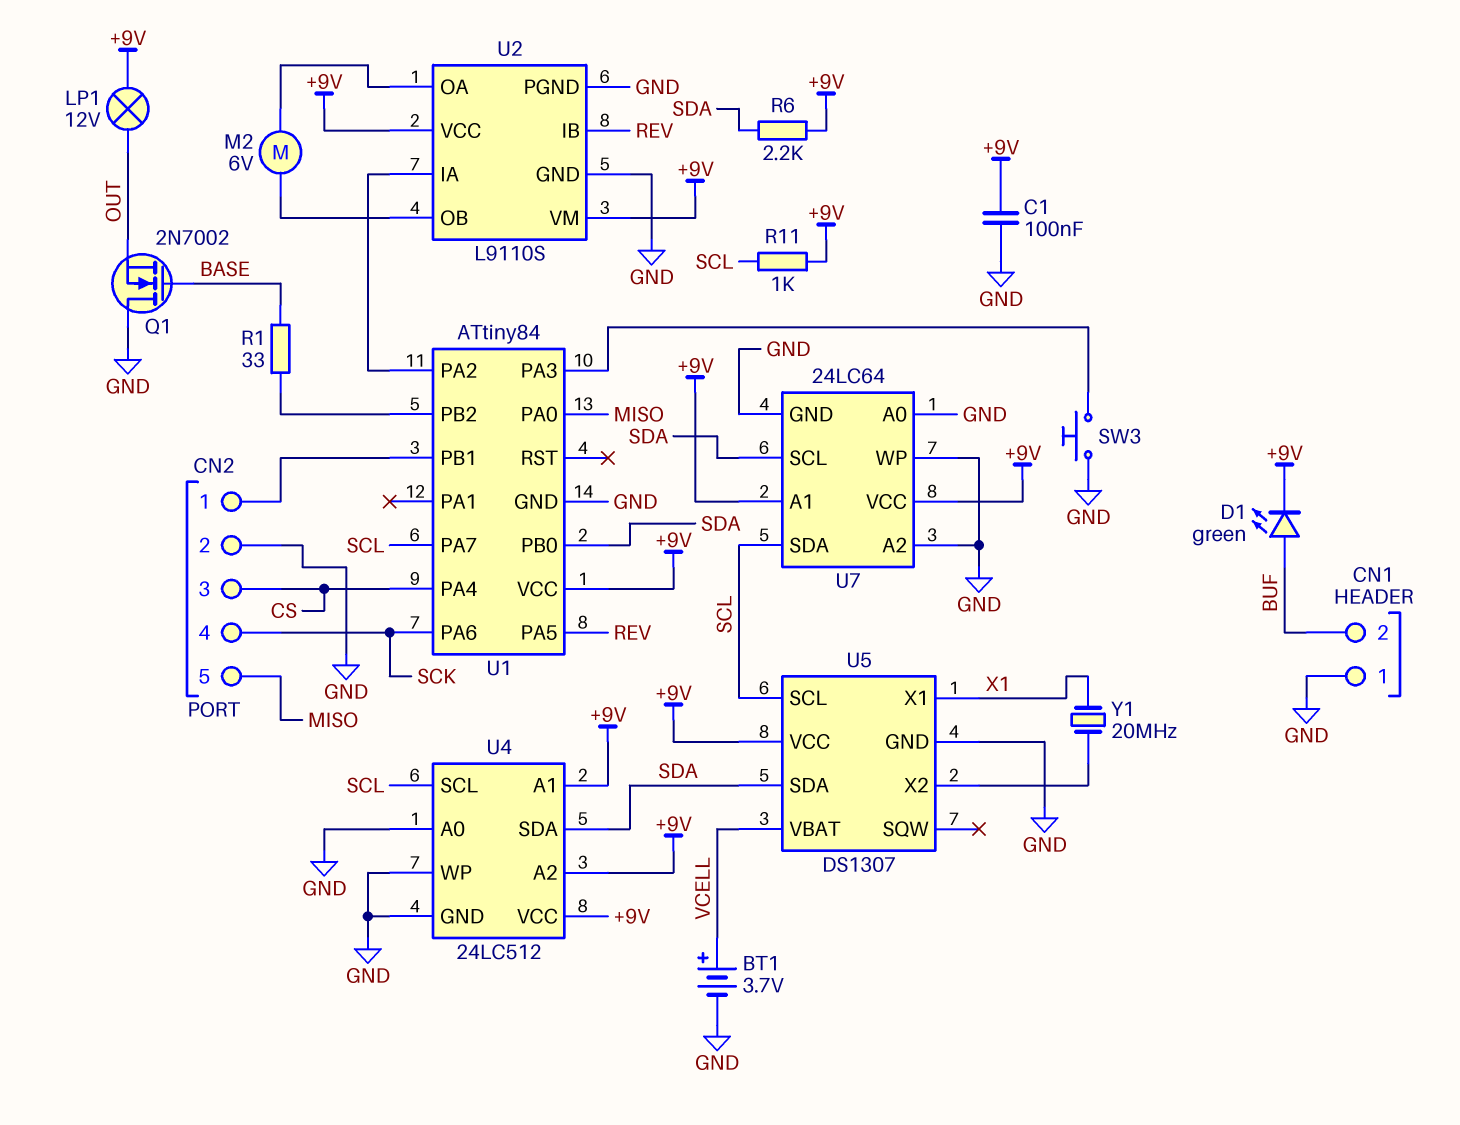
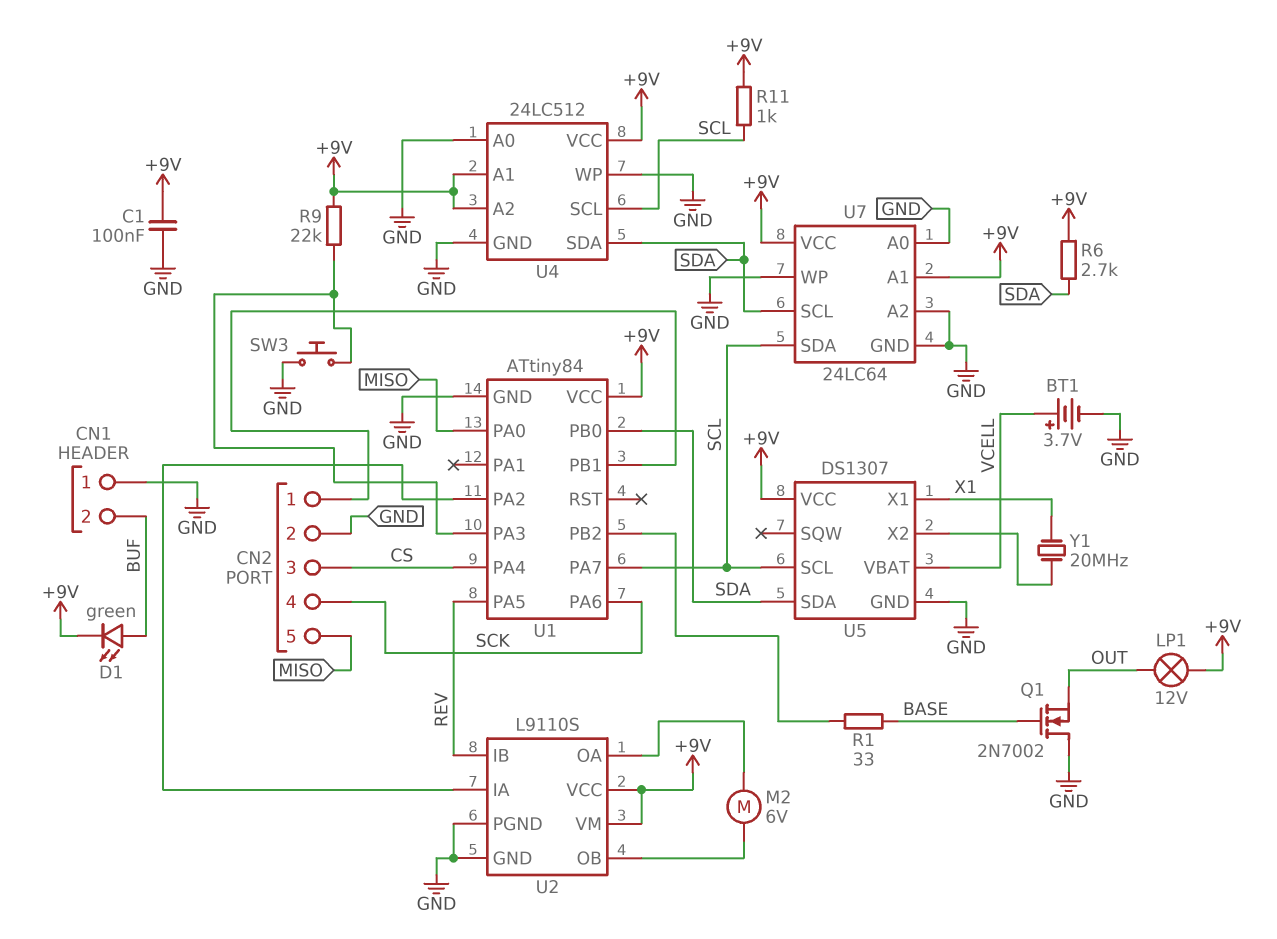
R6: 2.2k (+9V, SDA) -> 2.7k (+9V, SDA)
R9: none -> 22k (+9V, U1/PA3)

